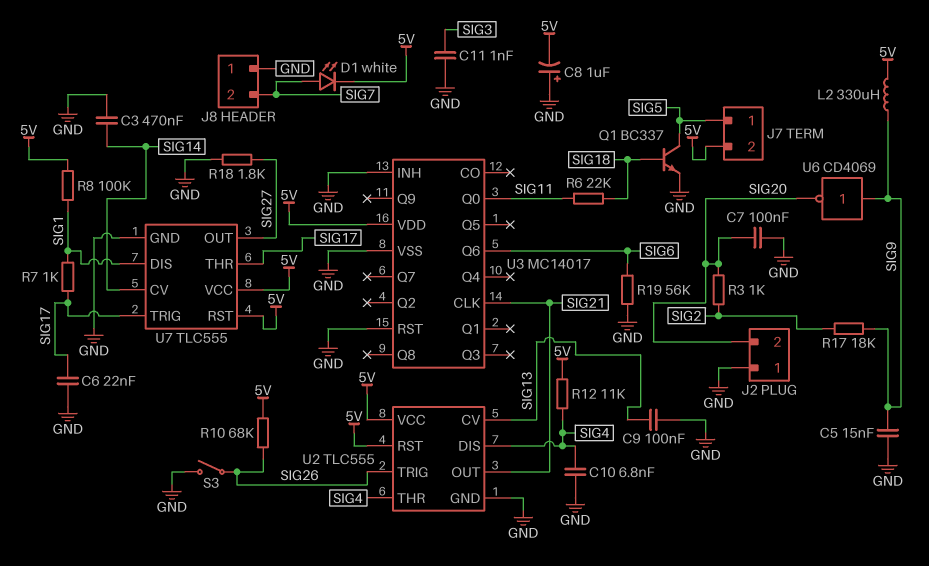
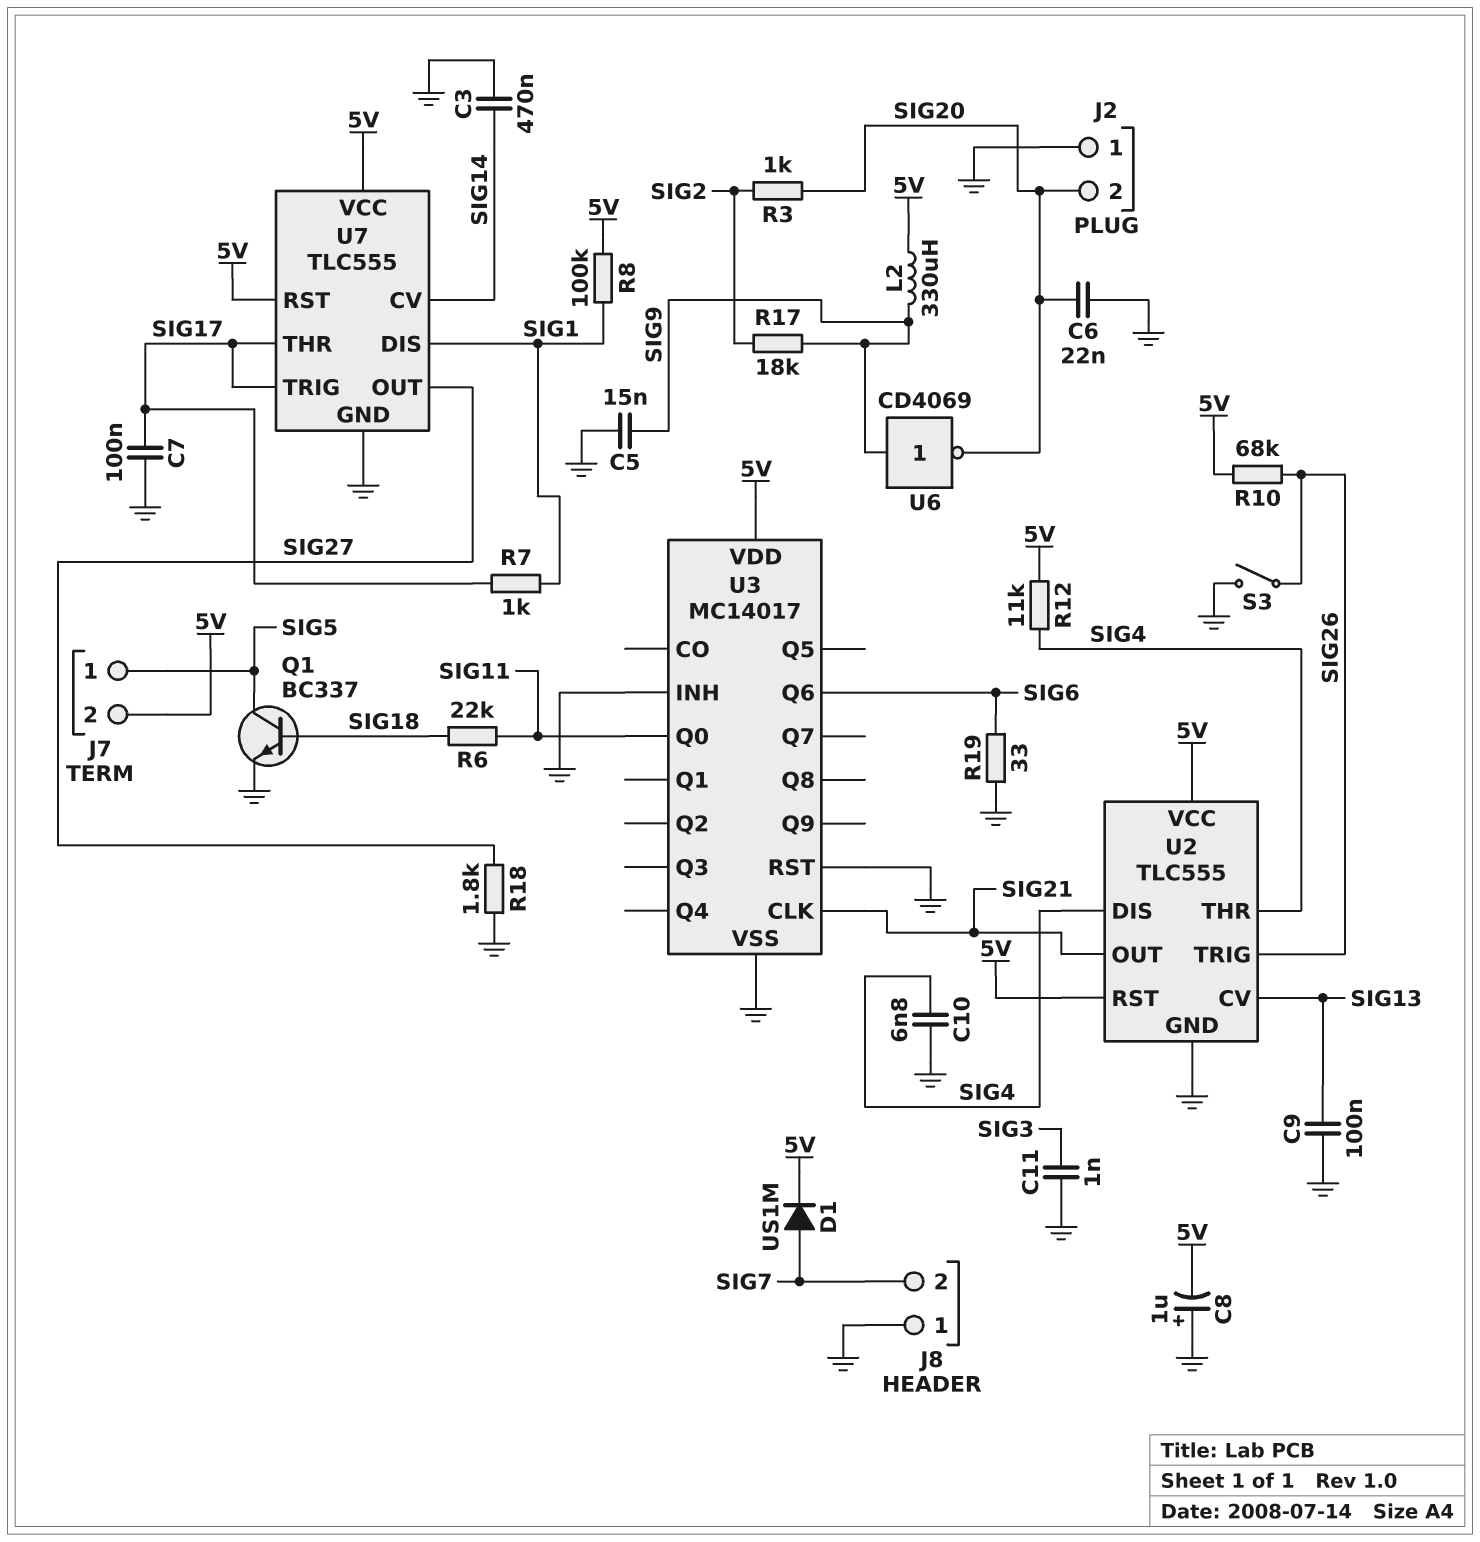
C6: 22nF (GND, SIG17) -> 22nF (GND, SIG20)
C7: 100nF (GND, SIG20) -> 100nF (GND, SIG17)
D1: LED white (A SIG7, K 5V) -> diode US1M (A SIG7, K 5V)
R19: 56k (GND, SIG6) -> 33 (GND, SIG6)

